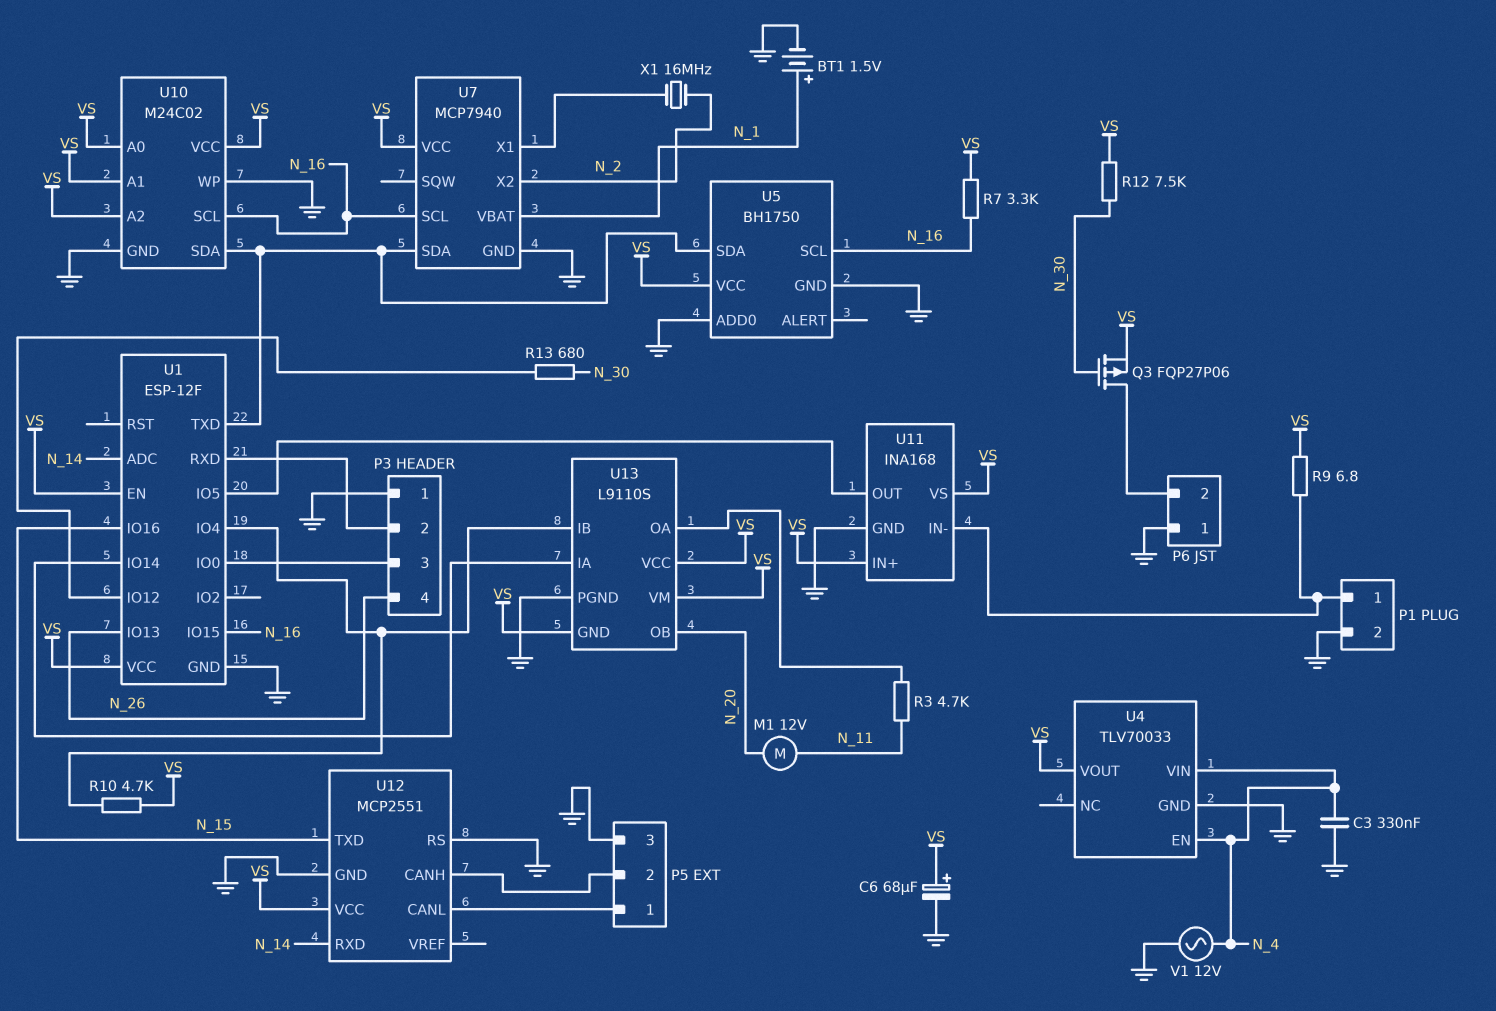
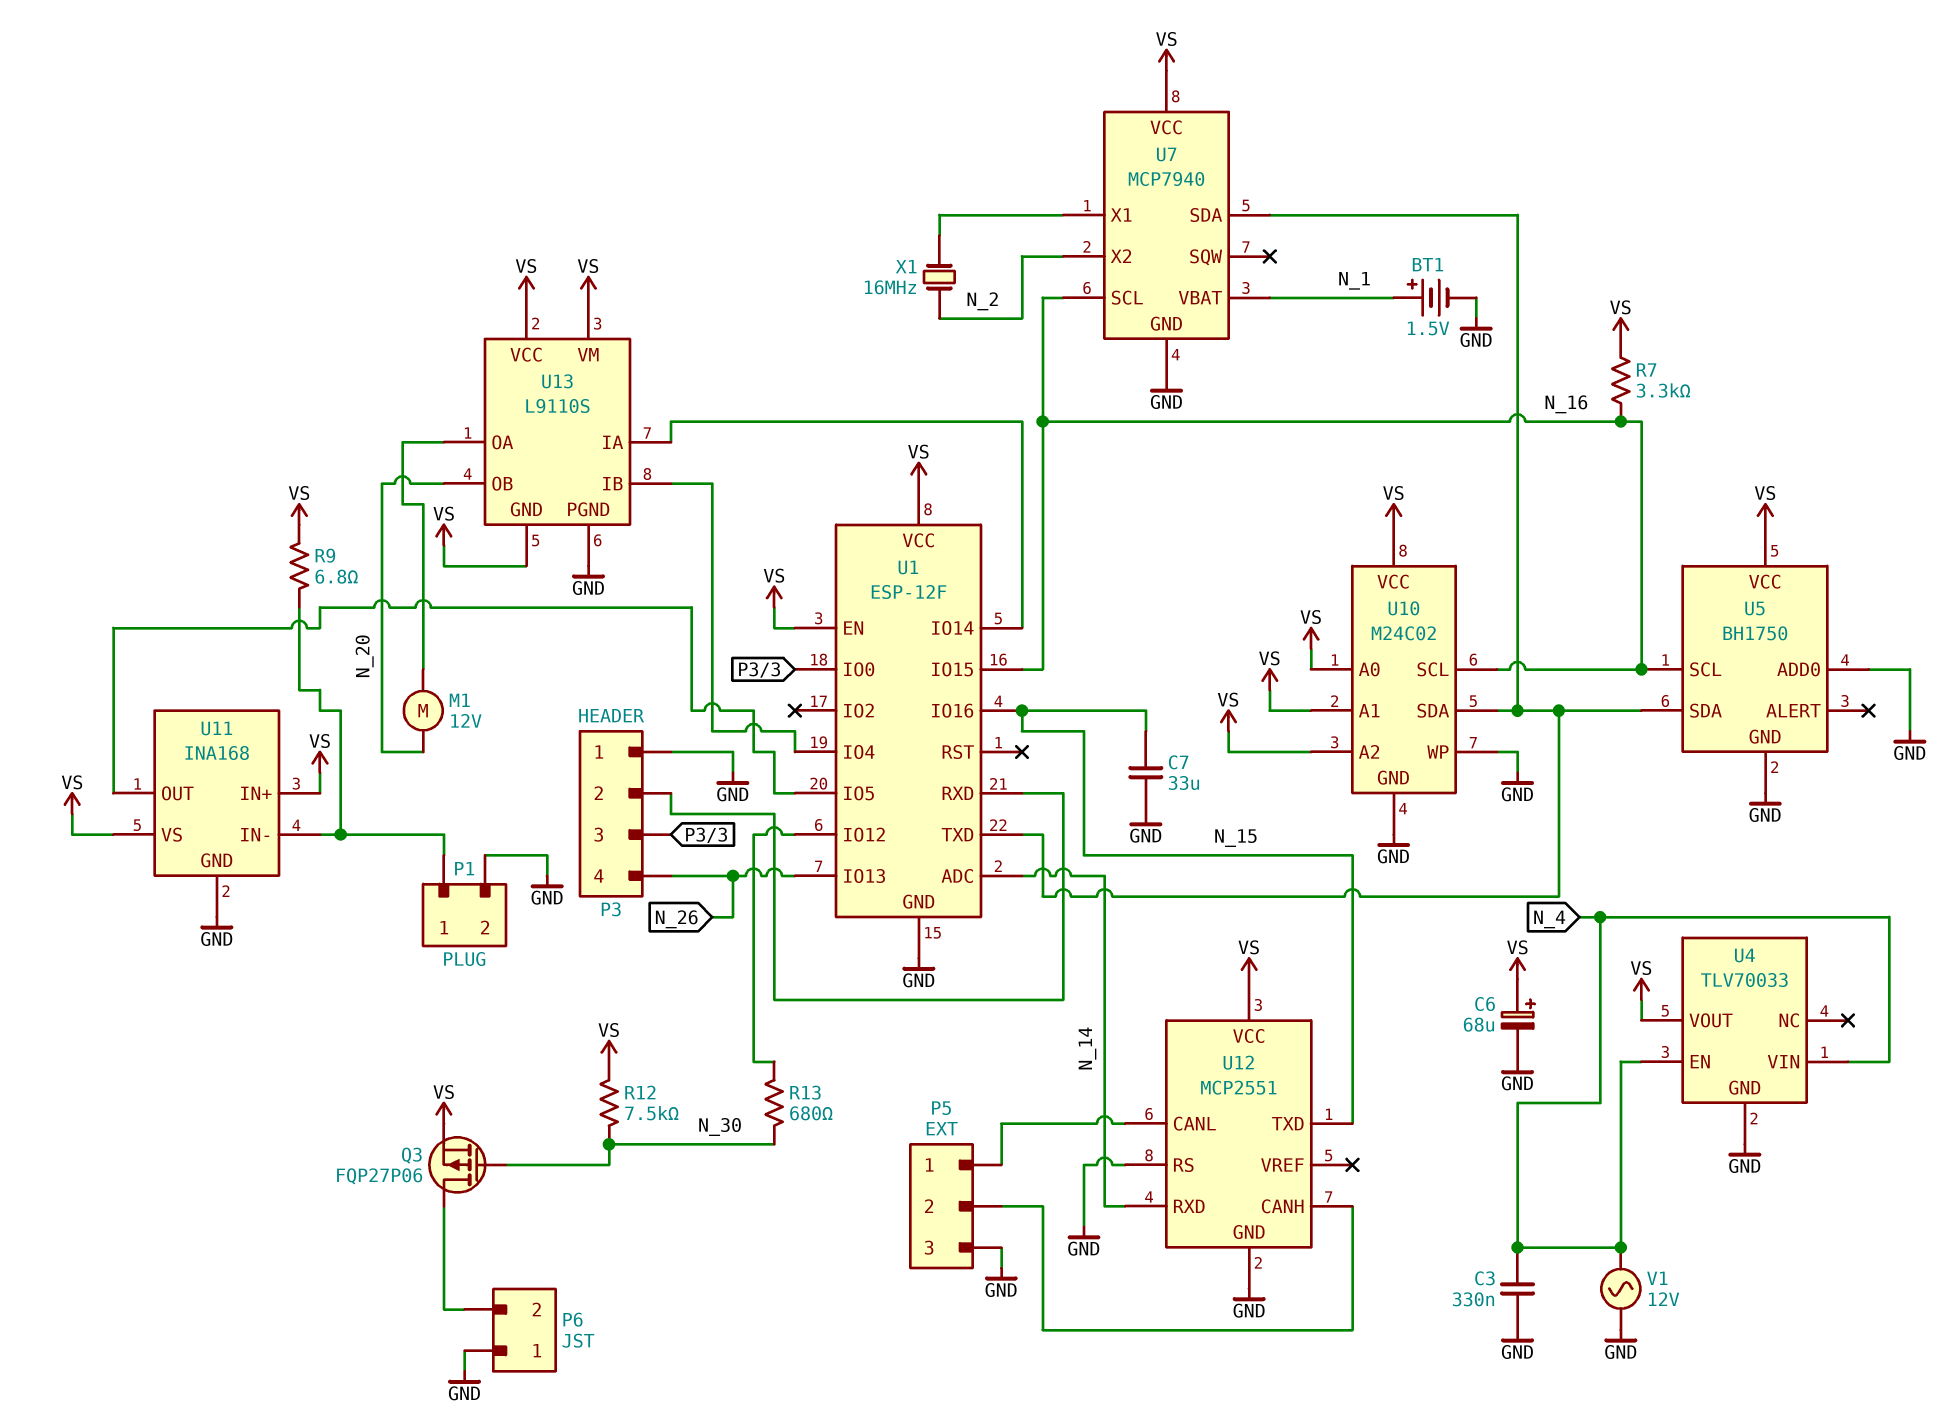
C7: none -> 33uF (GND, N_15)
M1: motor 12V (N_11, N_20) -> motor 12V (N_20, U13/OA)
R3: 4.7k (N_11, U13/OA) -> none
R10: 4.7k (U1/IO4, VS) -> none

